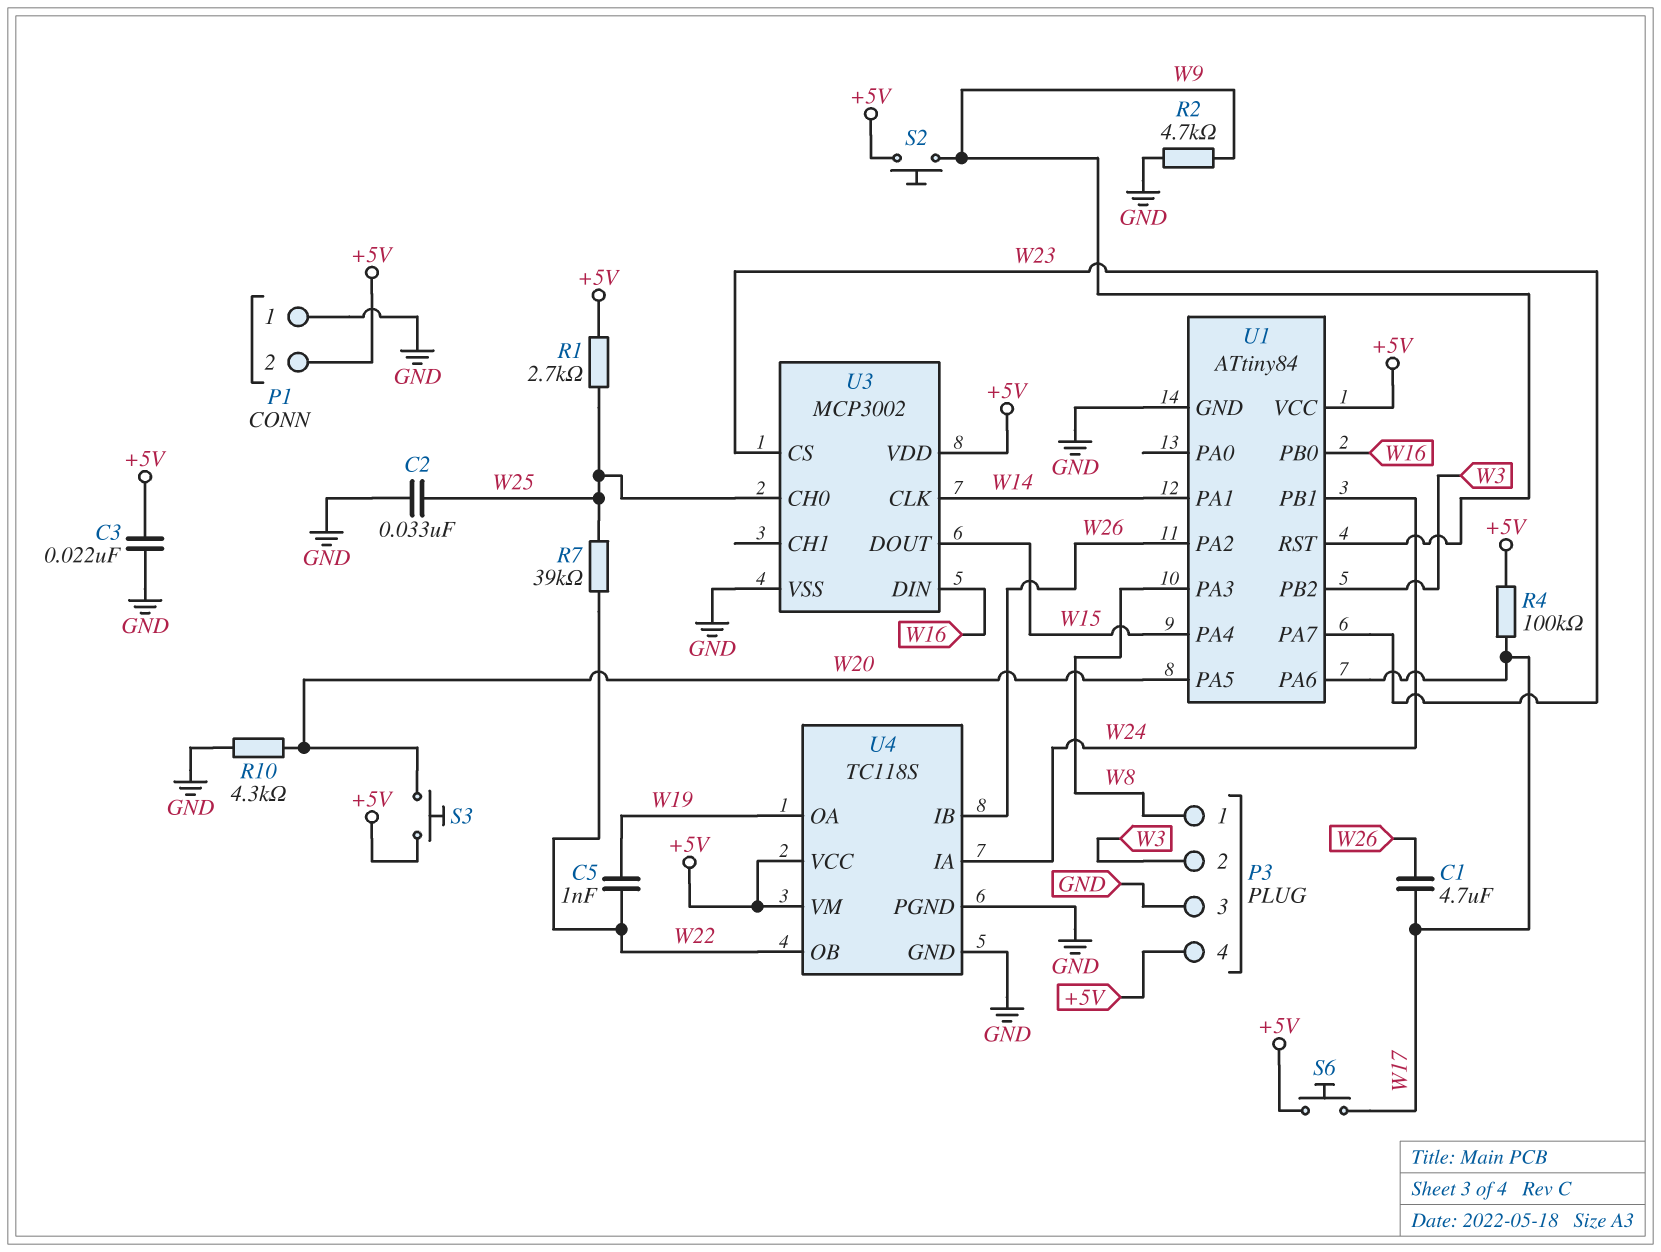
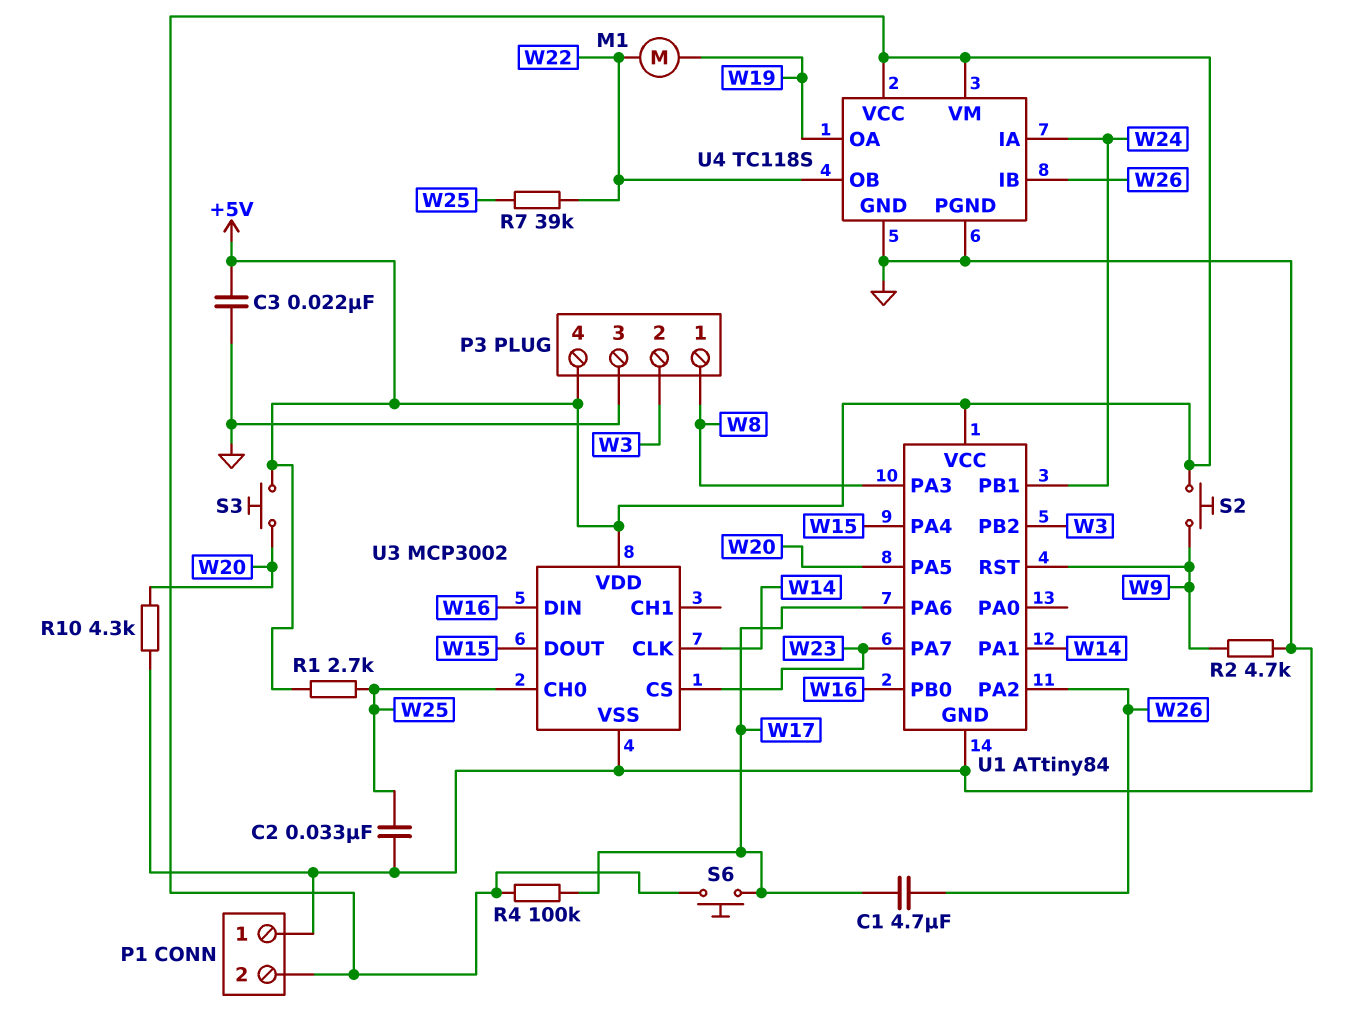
C5: 1nF (W19, W22) -> none
M1: none -> motor (W19, W22)

